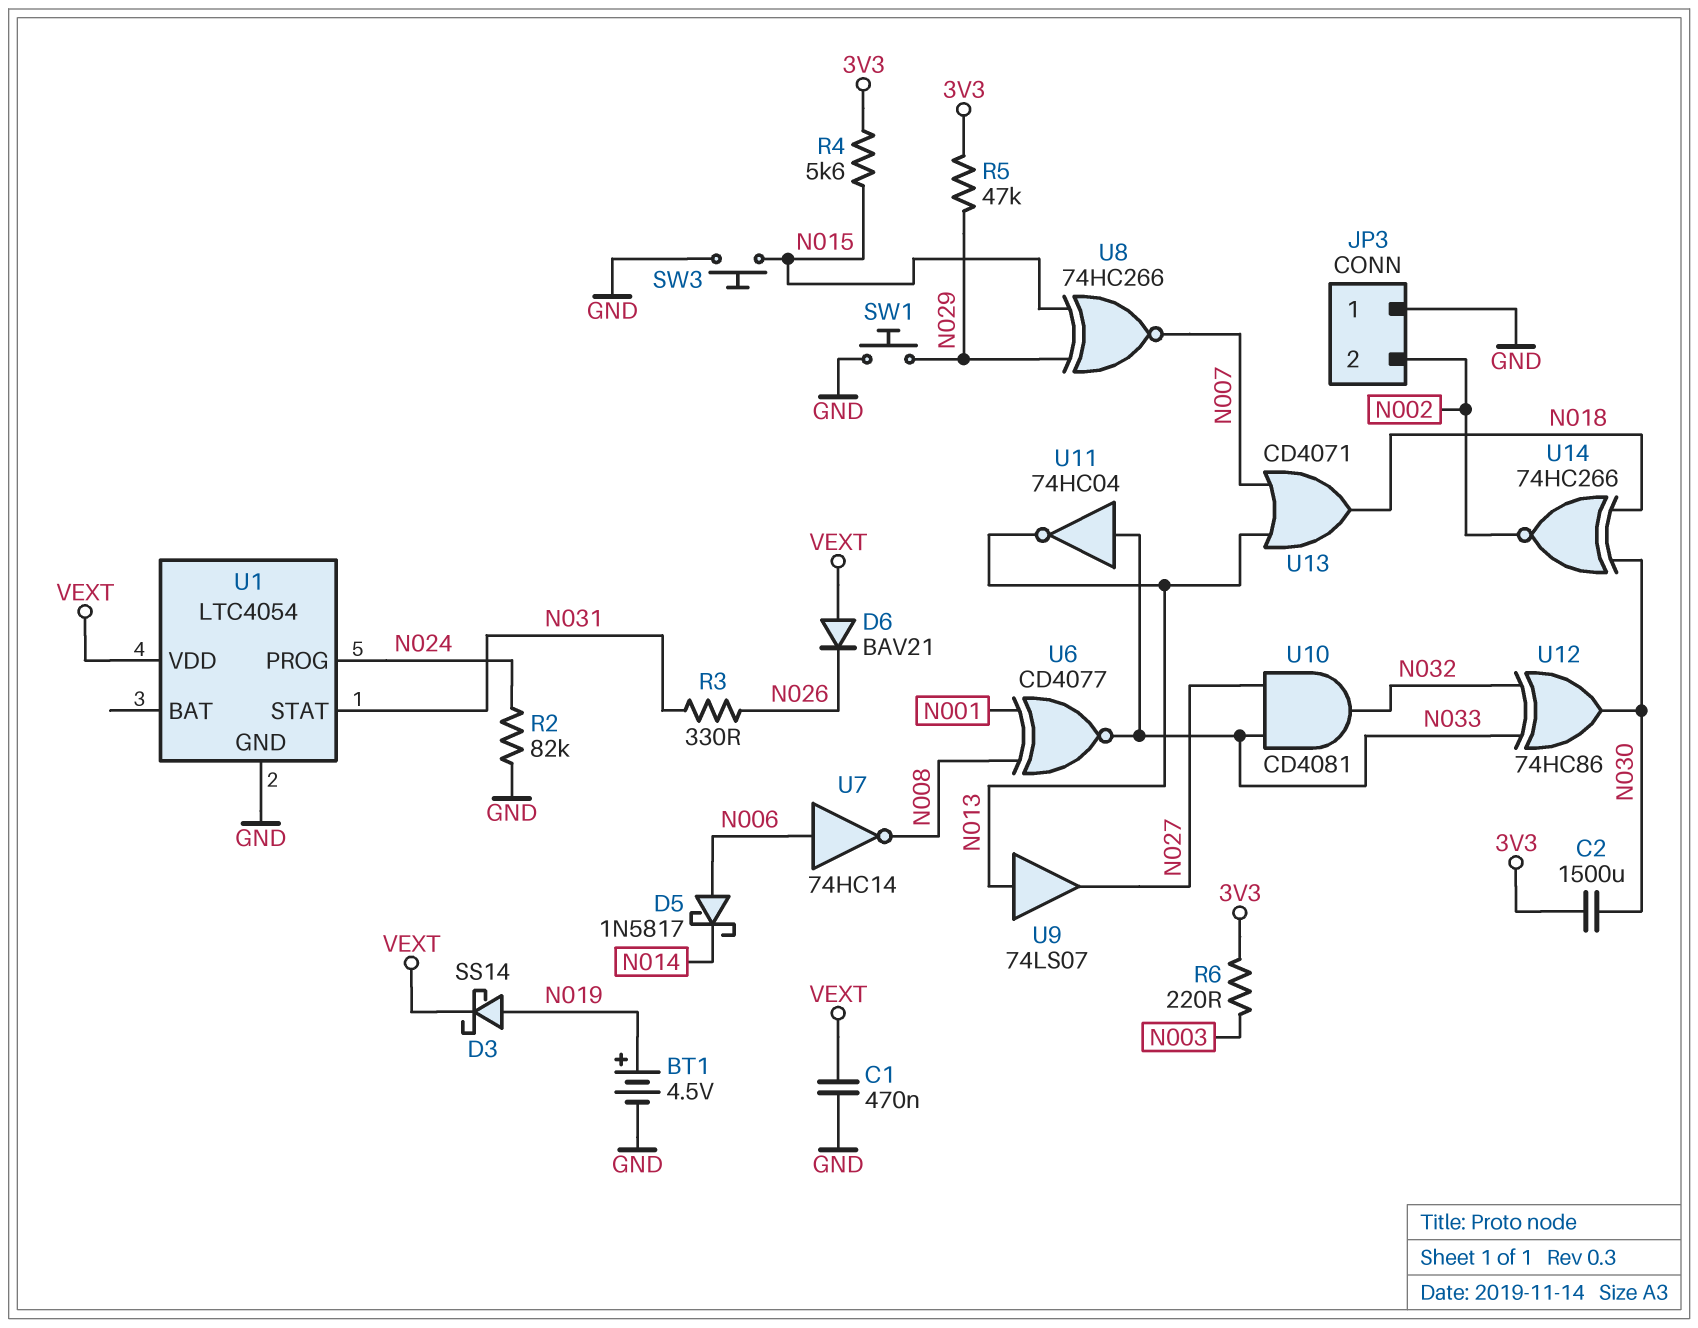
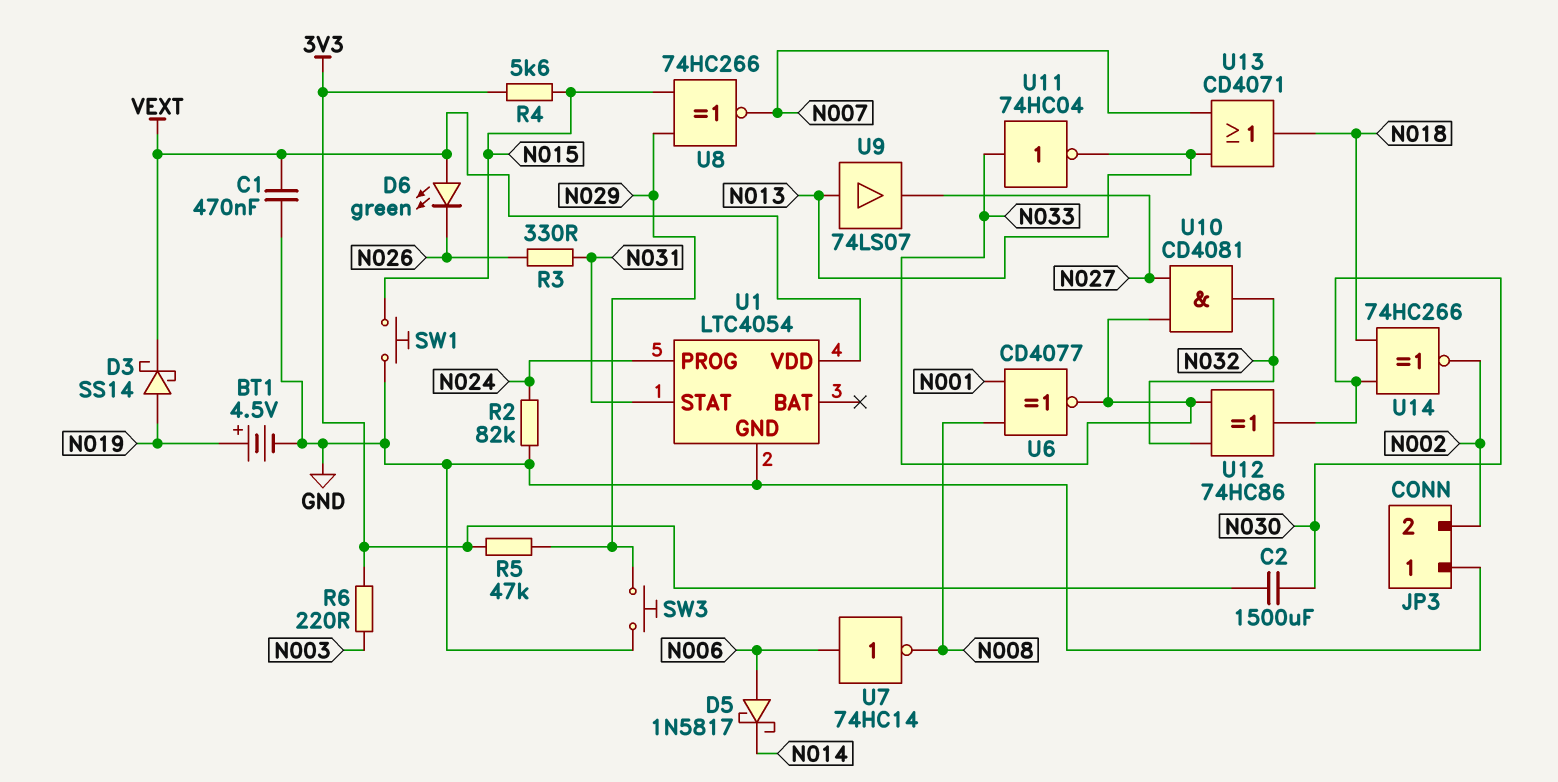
D6: diode BAV21 (A VEXT, K N026) -> LED green (A VEXT, K N026)
SW1: button (GND, N029) -> button (GND, N015)
SW3: button (GND, N015) -> button (GND, N029)

